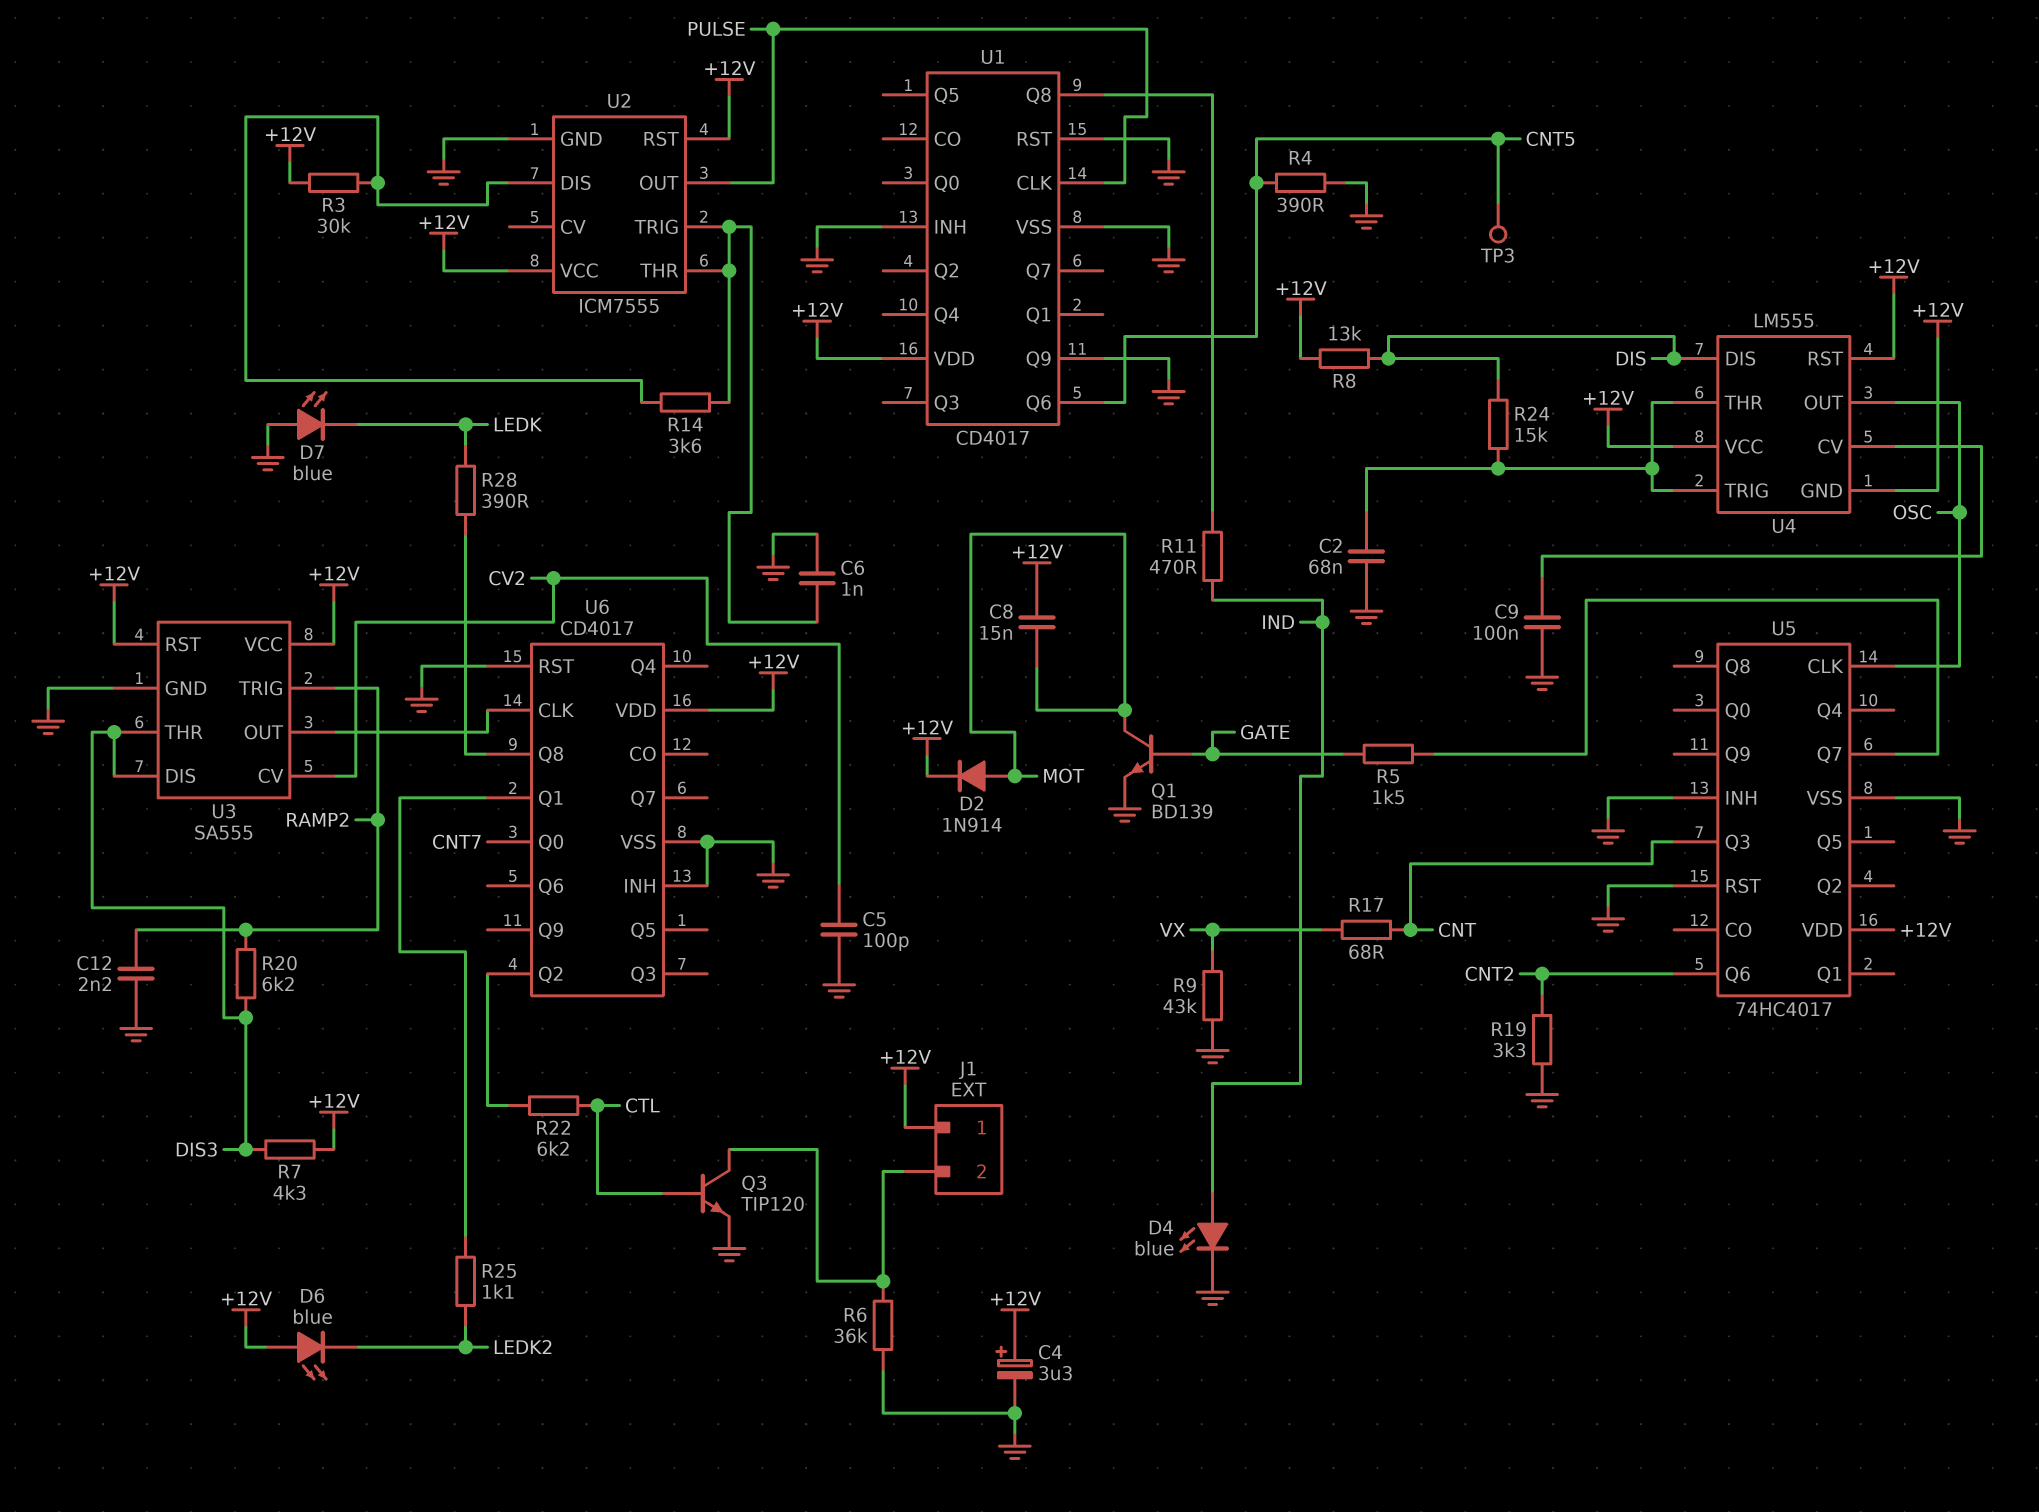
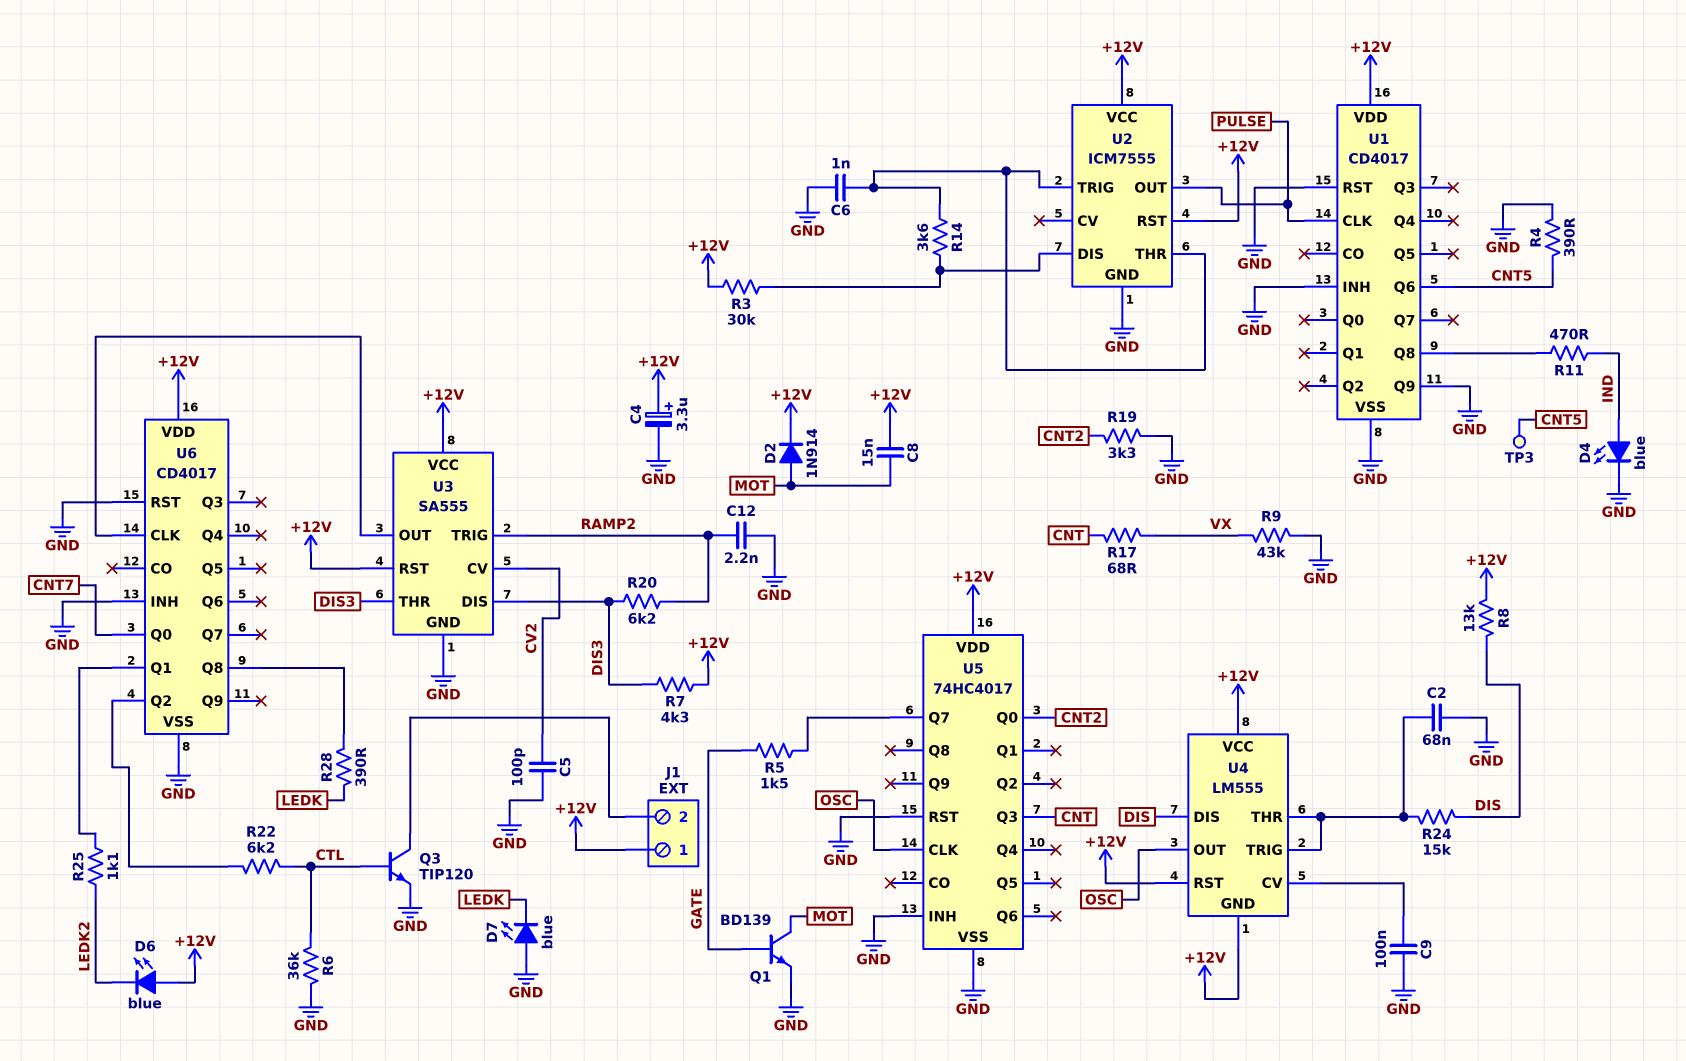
R6: 36k (GND, J1/2) -> 36k (CTL, GND)
U5 pin Q0: none -> CNT2
U5 pin Q6: CNT2 -> none

